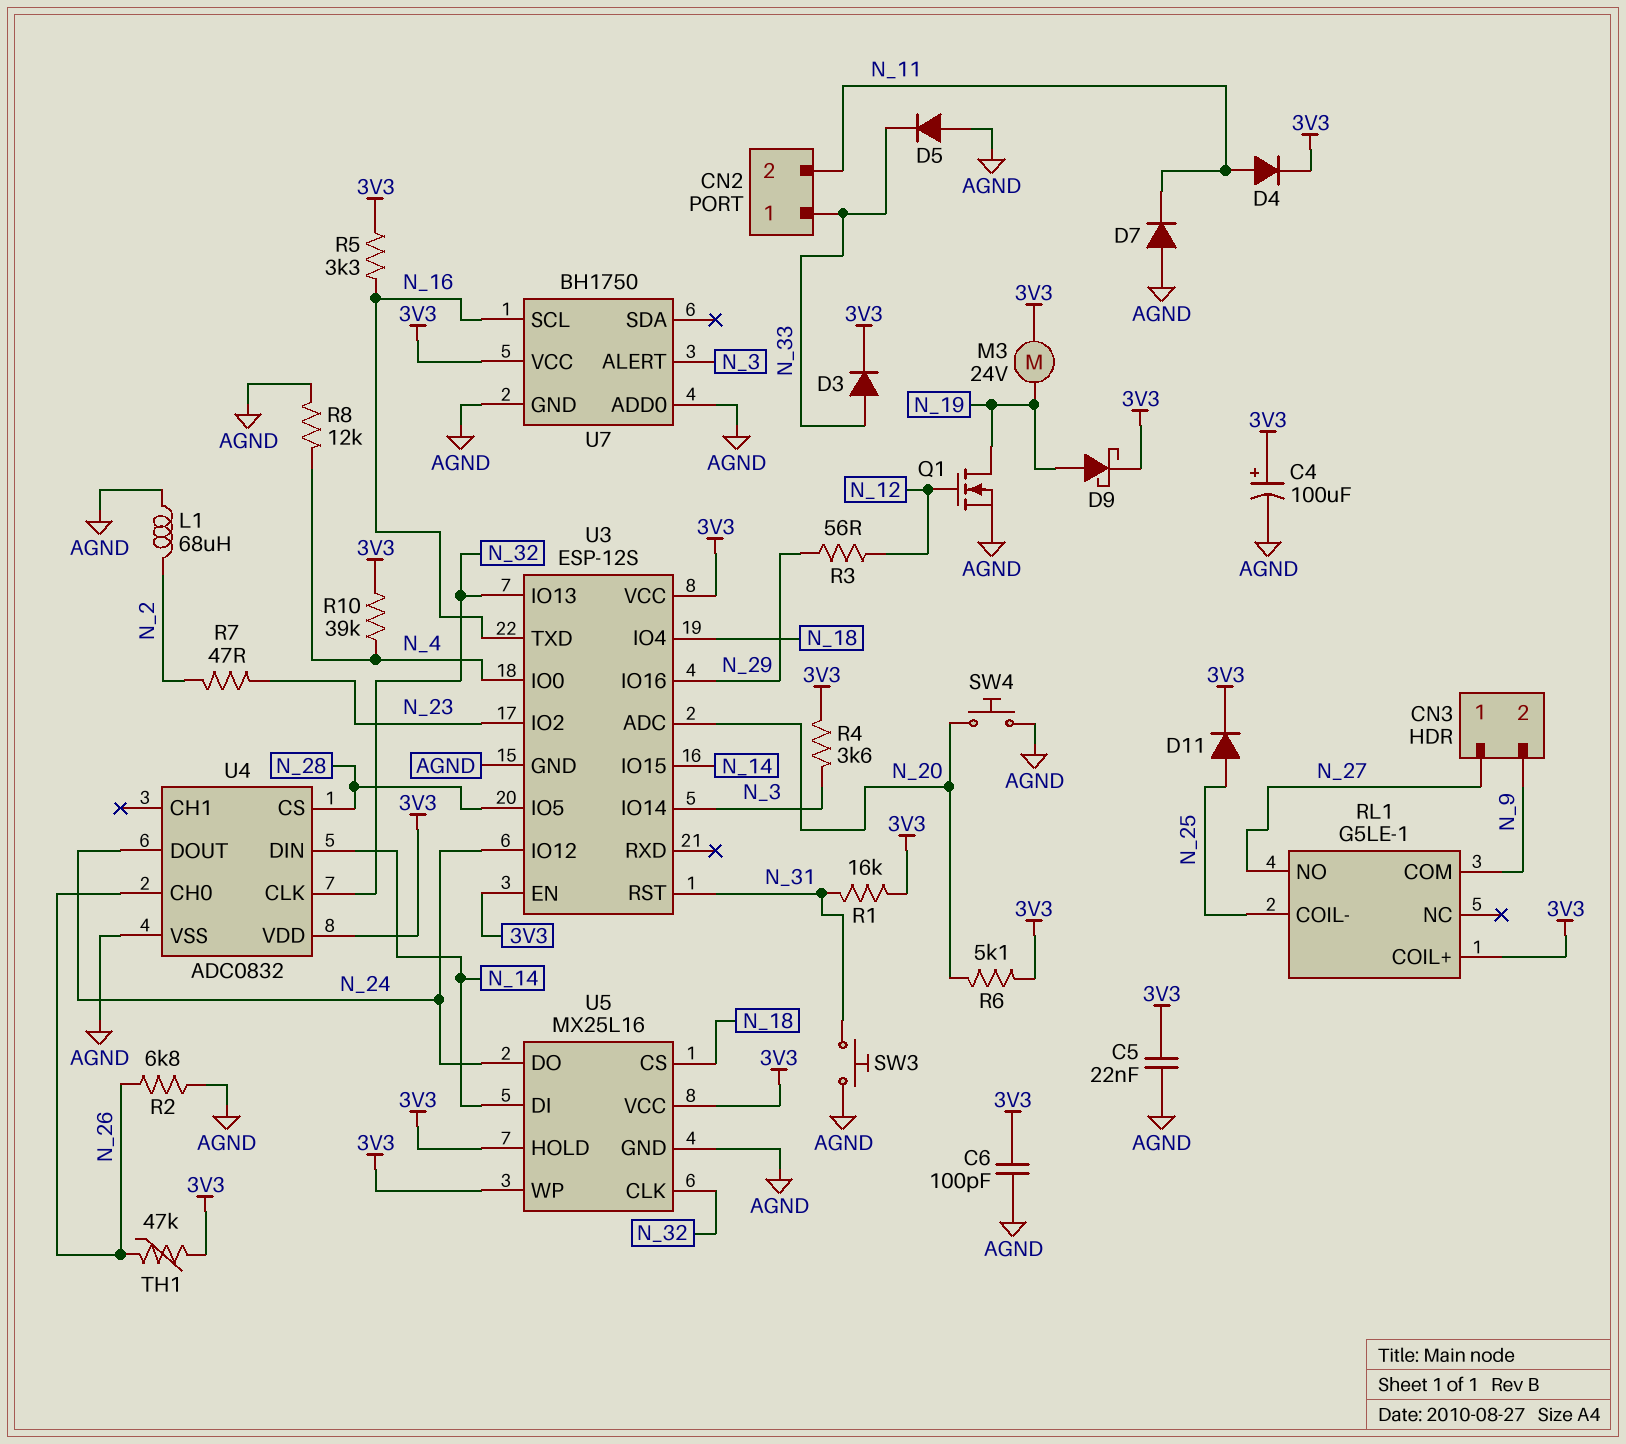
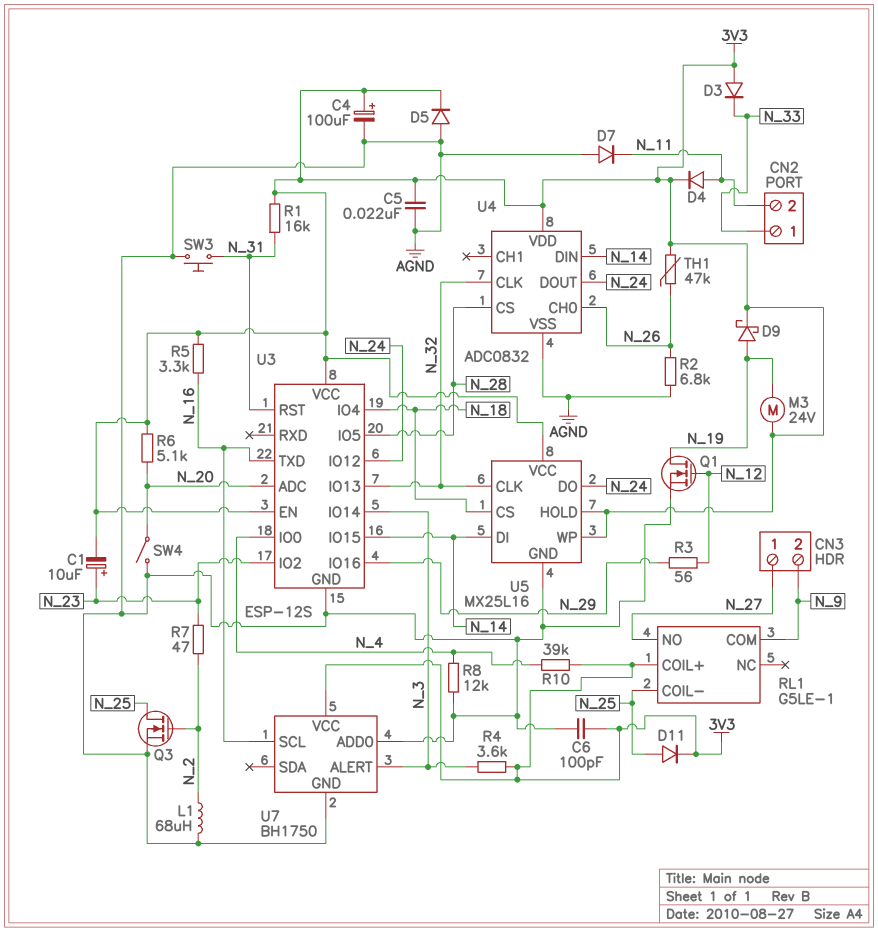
C1: none -> 10uF (plus N_23, minus 3V3)
D3: diode (A N_33, K 3V3) -> diode (A 3V3, K N_33)
D5: diode (A AGND, K N_33) -> diode (A AGND, K 3V3)
Q3: none -> NMOS (G N_2, D N_25, S AGND)
SW4: button (AGND, N_20) -> switch (AGND, N_20)

